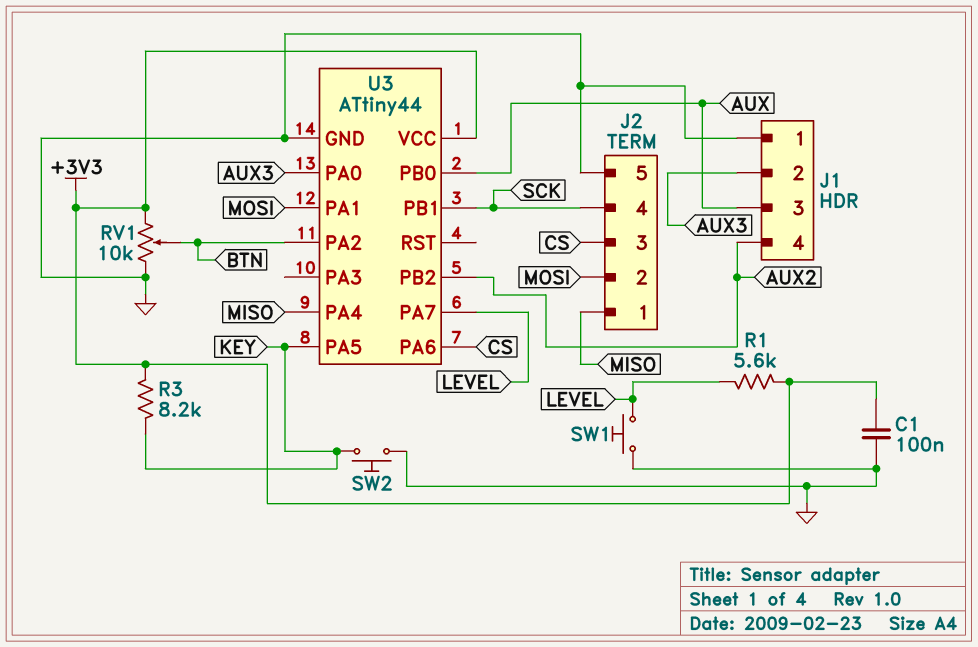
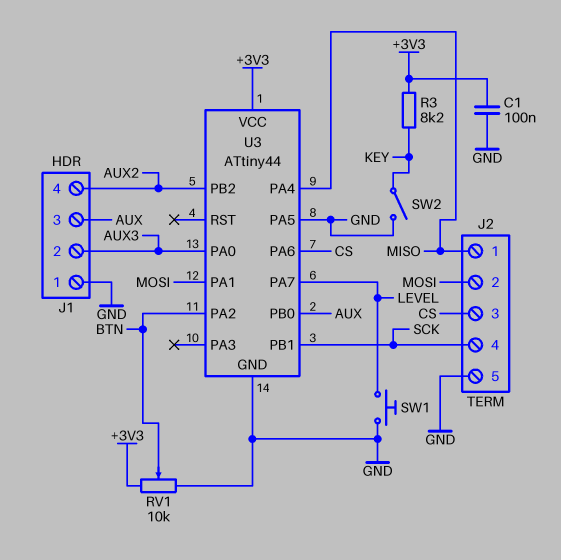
R1: 5.6k (+3V3, LEVEL) -> none
SW2: button (GND, KEY) -> switch (GND, KEY)
U3 pin PA5: KEY -> GND

